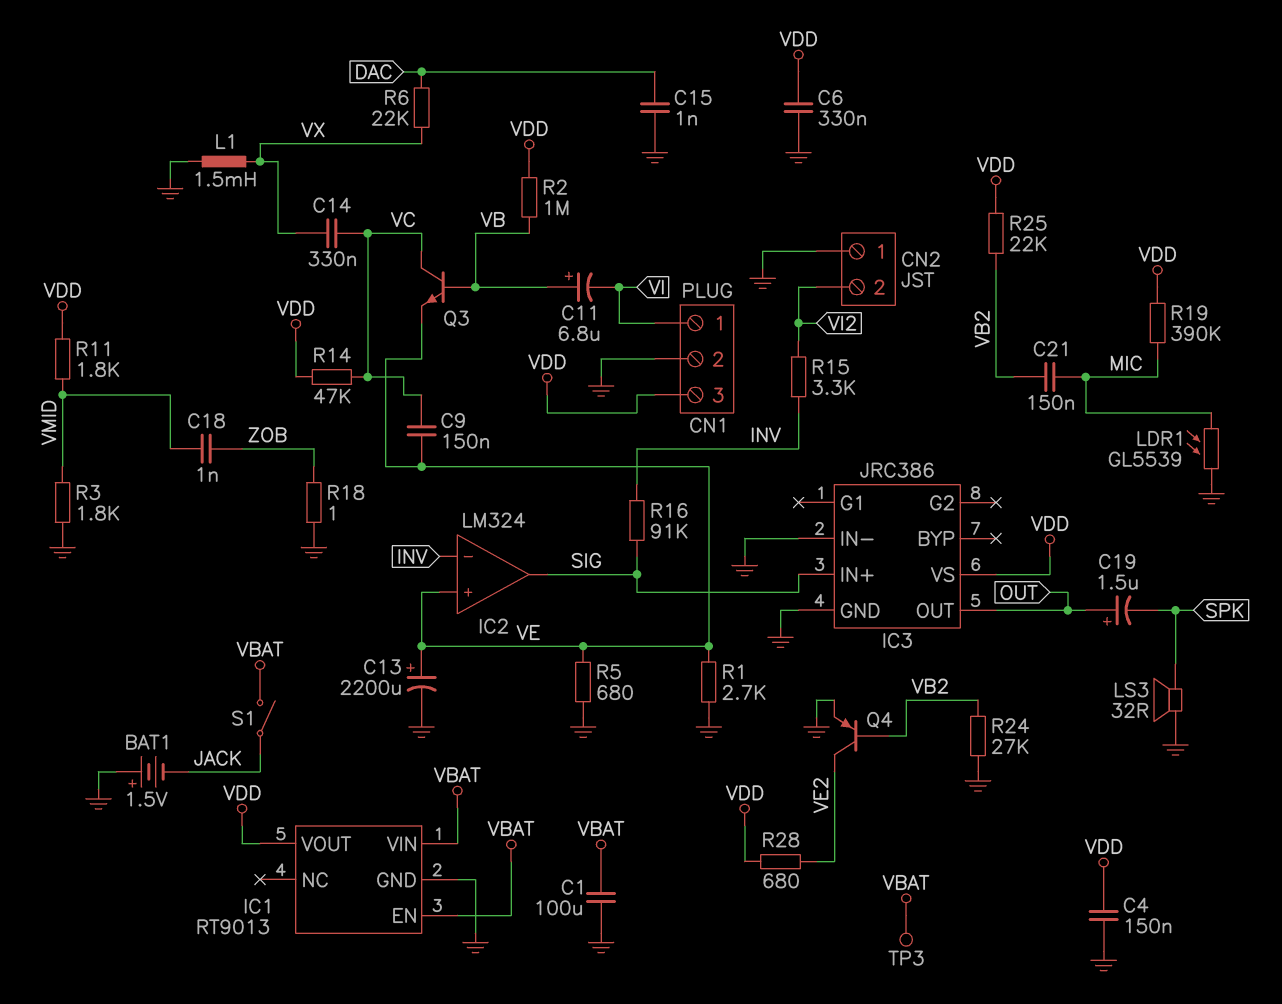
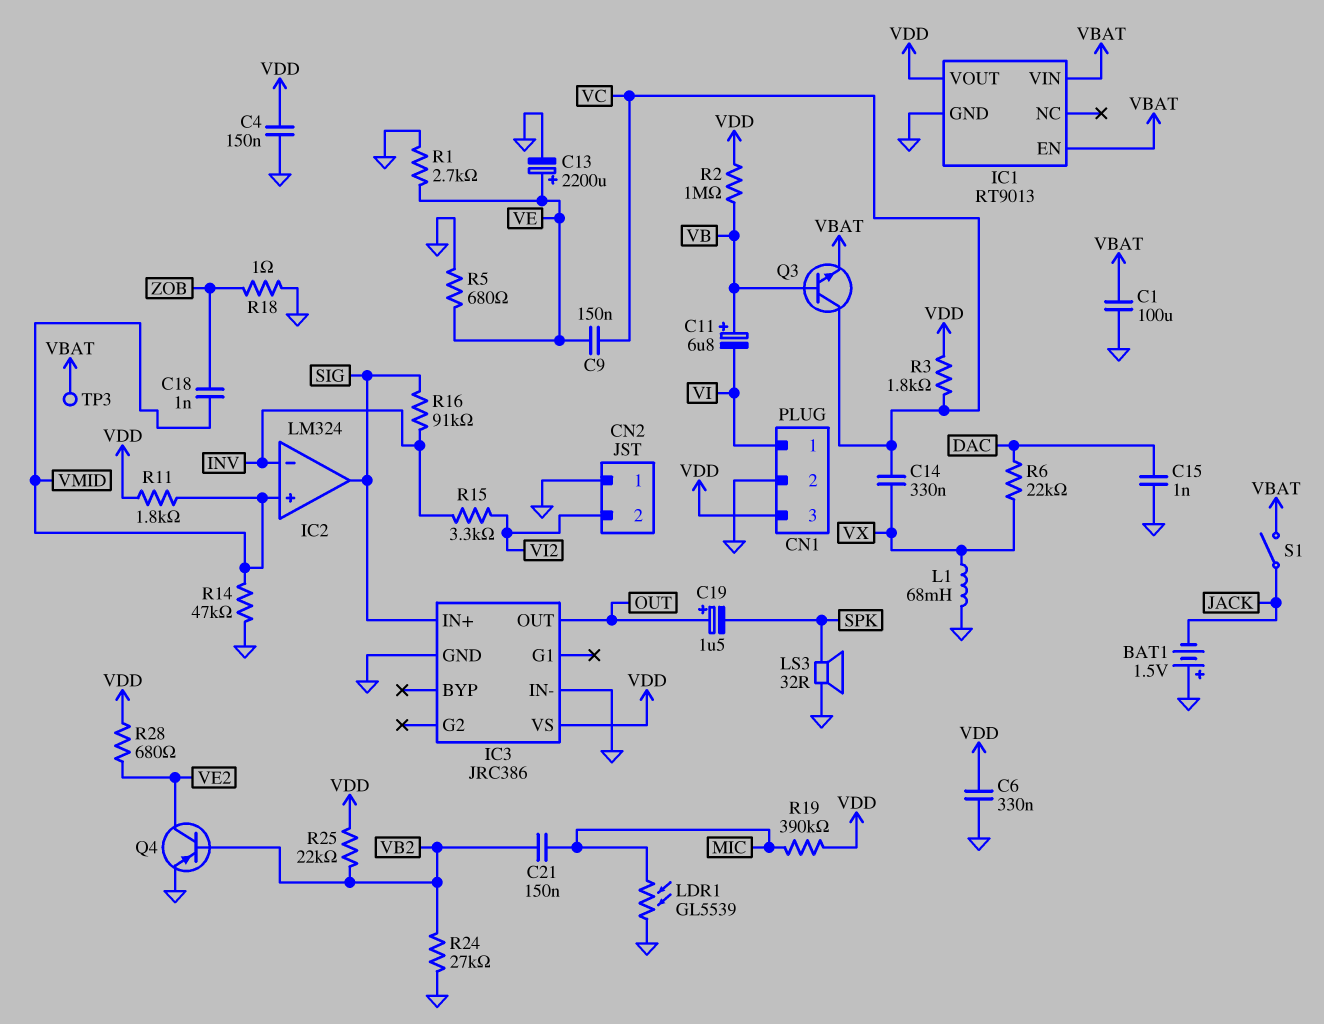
IC2 pin in+: VE -> VMID
L1: 1.5mH (GND, VX) -> 68mH (GND, VX)
Q3: NPN (B VB, C VC, E VE) -> NPN (B VB, C VC, E VBAT)
R3: 1.8k (GND, VMID) -> 1.8k (VC, VDD)
R14: 47k (VC, VDD) -> 47k (GND, VMID)

